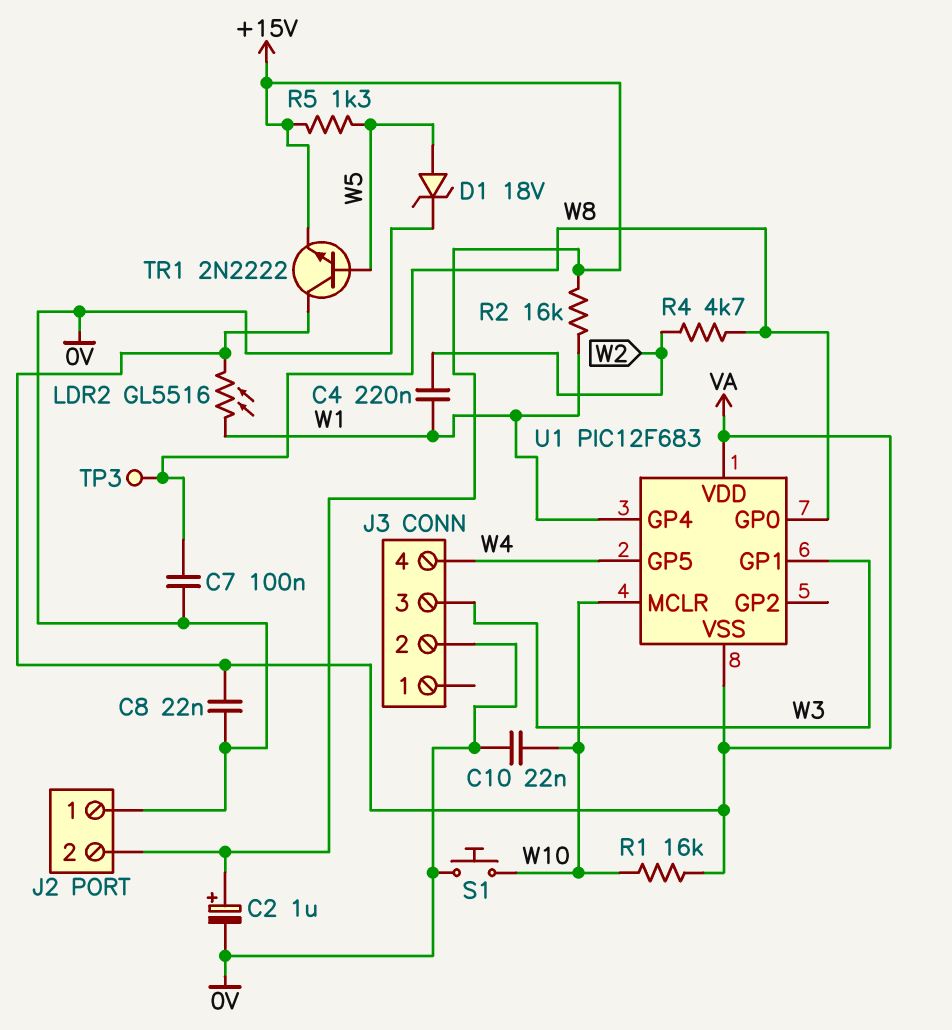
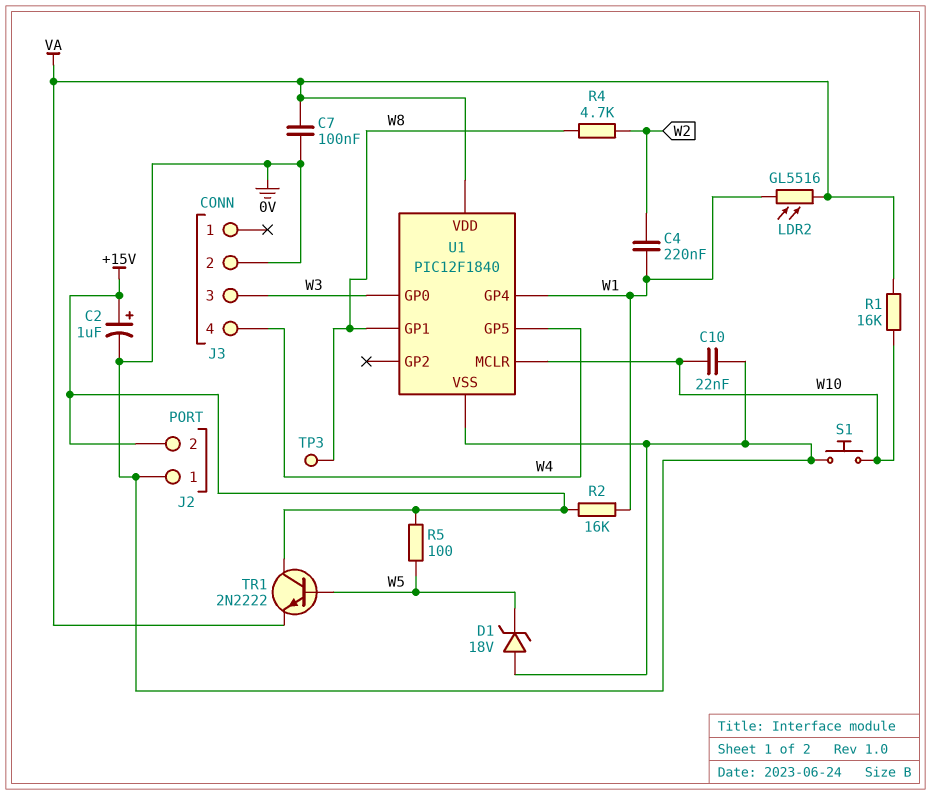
C7: 100nF (0V, W8) -> 100nF (0V, VA)
C8: 22nF (0V, VA) -> none
D1: zener 18V (A W5, K 0V) -> zener 18V (A 0V, K W5)
R5: 1.3k (+15V, W5) -> 100 (+15V, W5)
TR1: NPN 2N2222 (B W5, C VA, E +15V) -> NPN 2N2222 (B W5, C +15V, E VA)
U1: PIC12F683 -> PIC12F1840
U1 pin GP0: W8 -> W3
U1 pin GP1: W3 -> W8
U1 pin VSS: VA -> 0V

